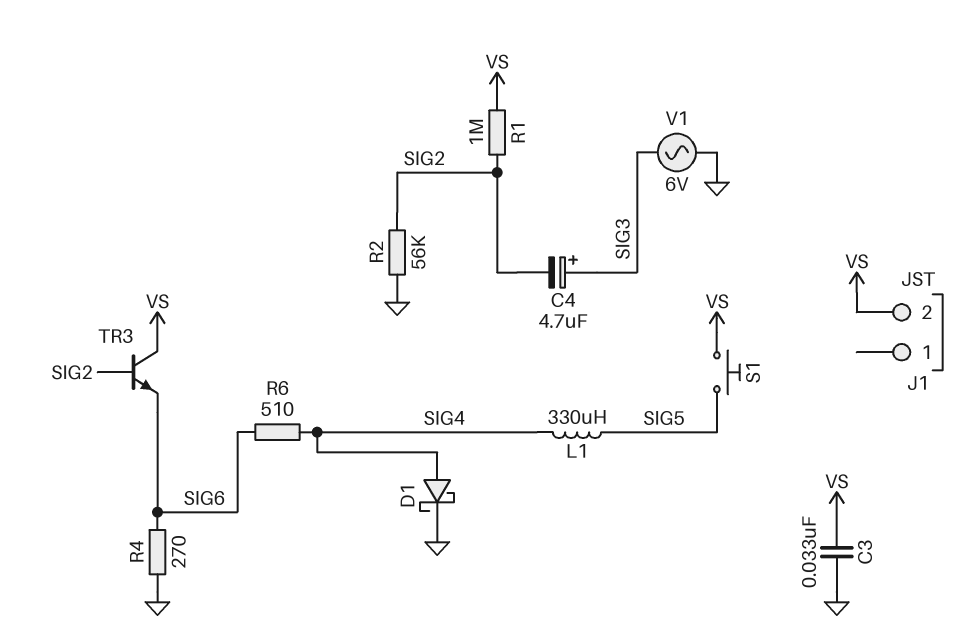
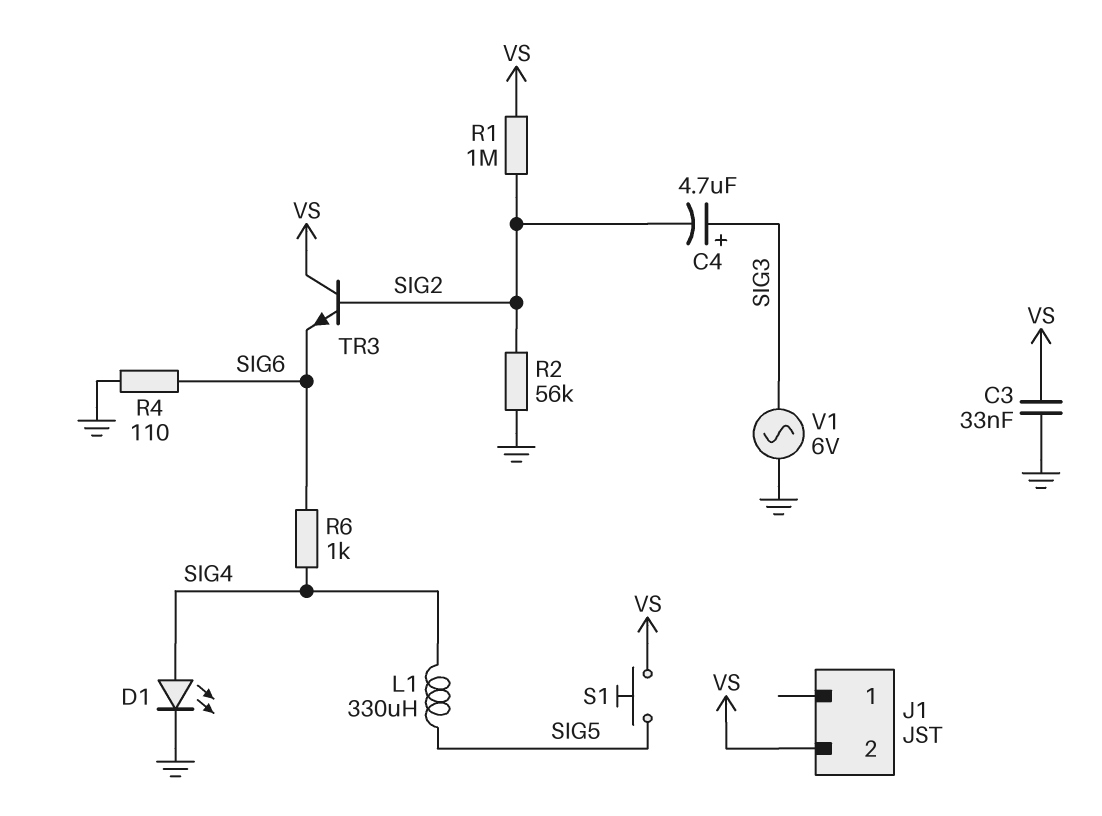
D1: schottky (A SIG4, K GND) -> LED (A SIG4, K GND)
R4: 270 (GND, SIG6) -> 110 (GND, SIG6)
R6: 510 (SIG4, SIG6) -> 1k (SIG4, SIG6)

